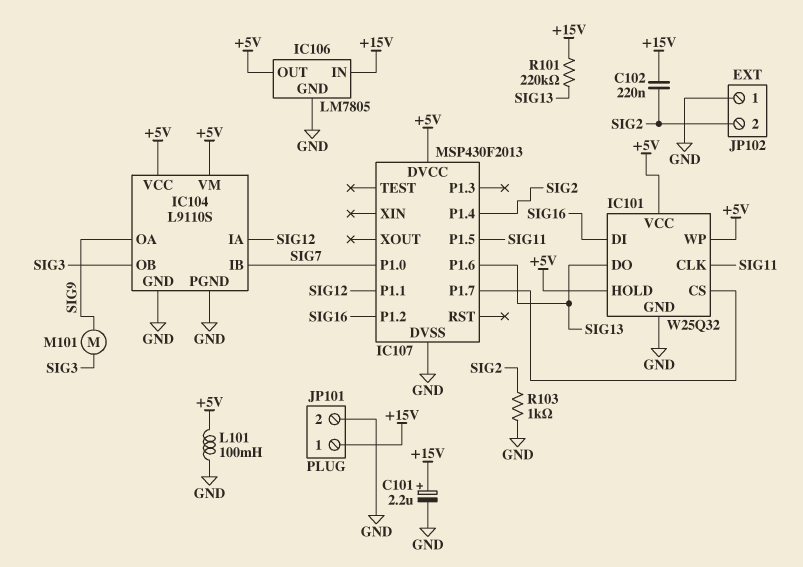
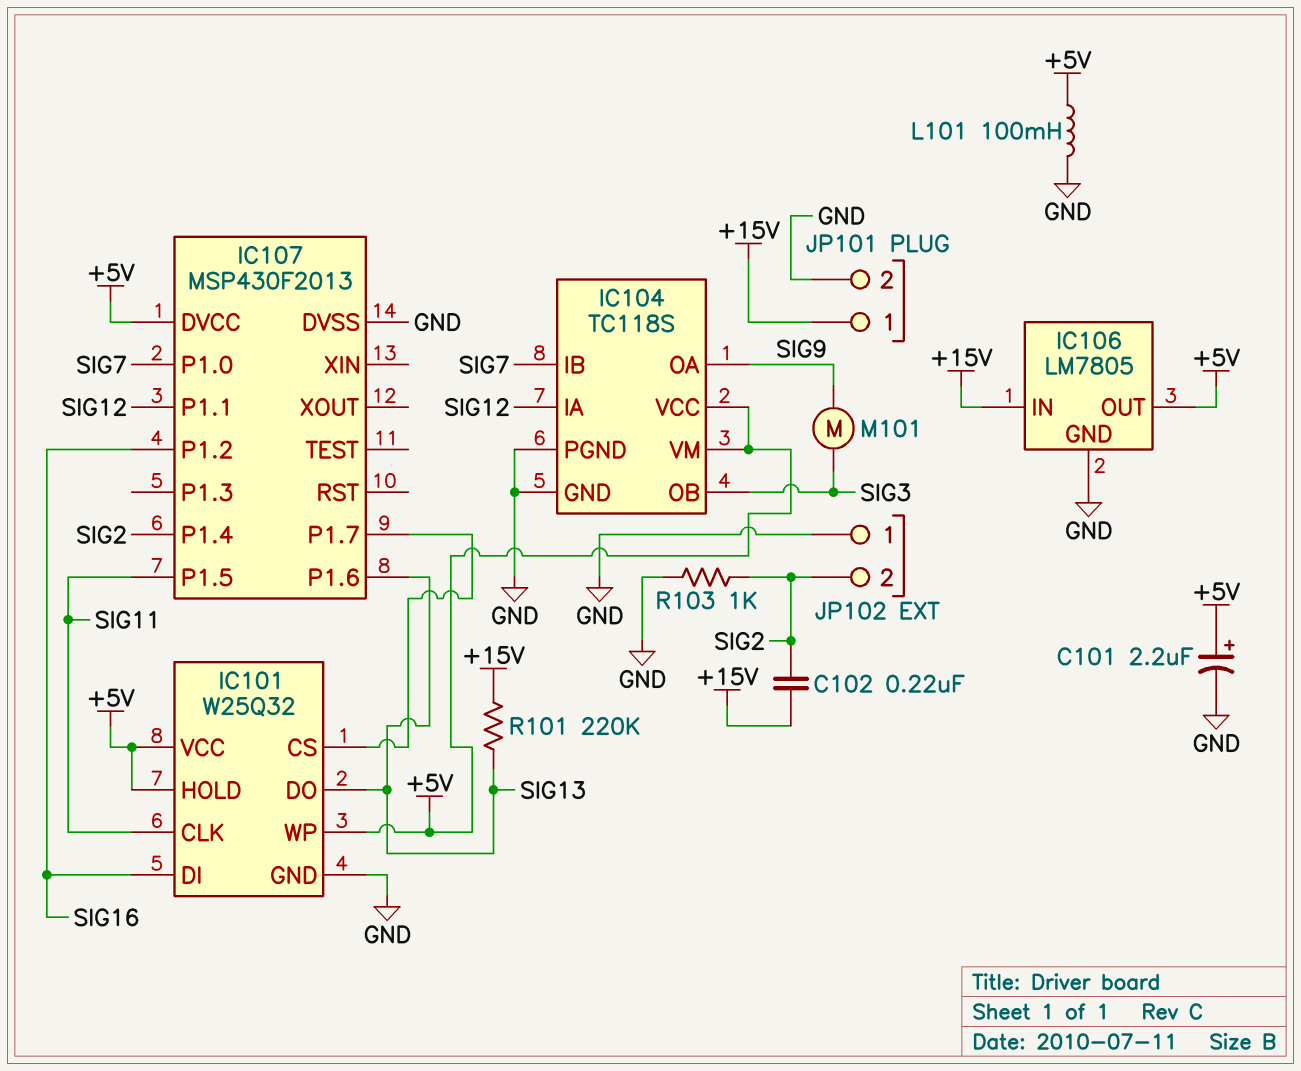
C101: 2.2uF (plus +15V, minus GND) -> 2.2uF (plus +5V, minus GND)
IC104: L9110S -> TC118S

